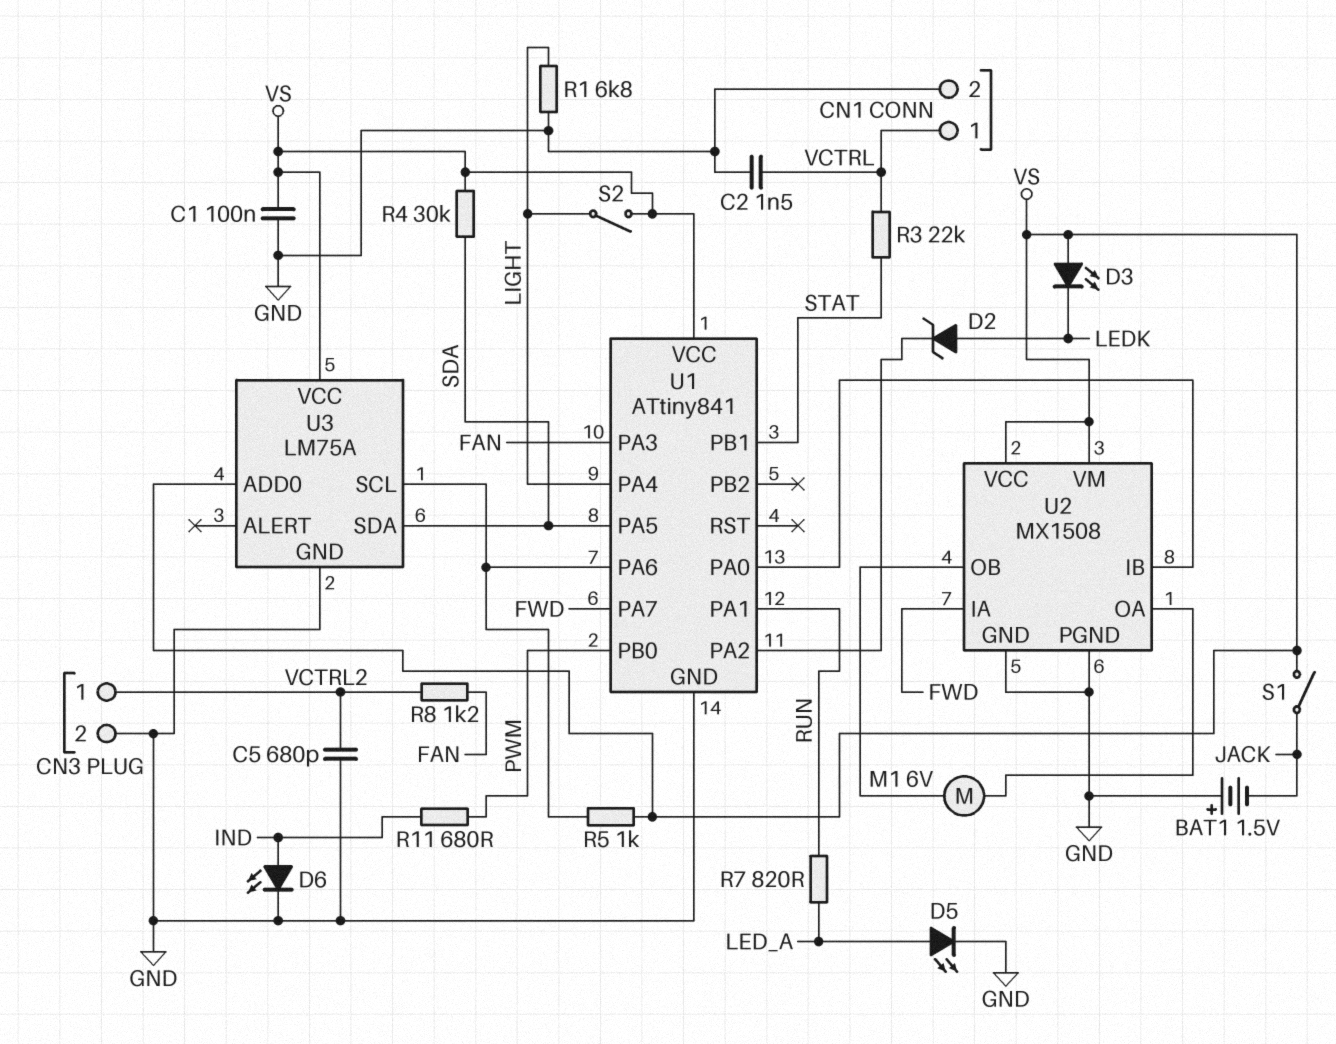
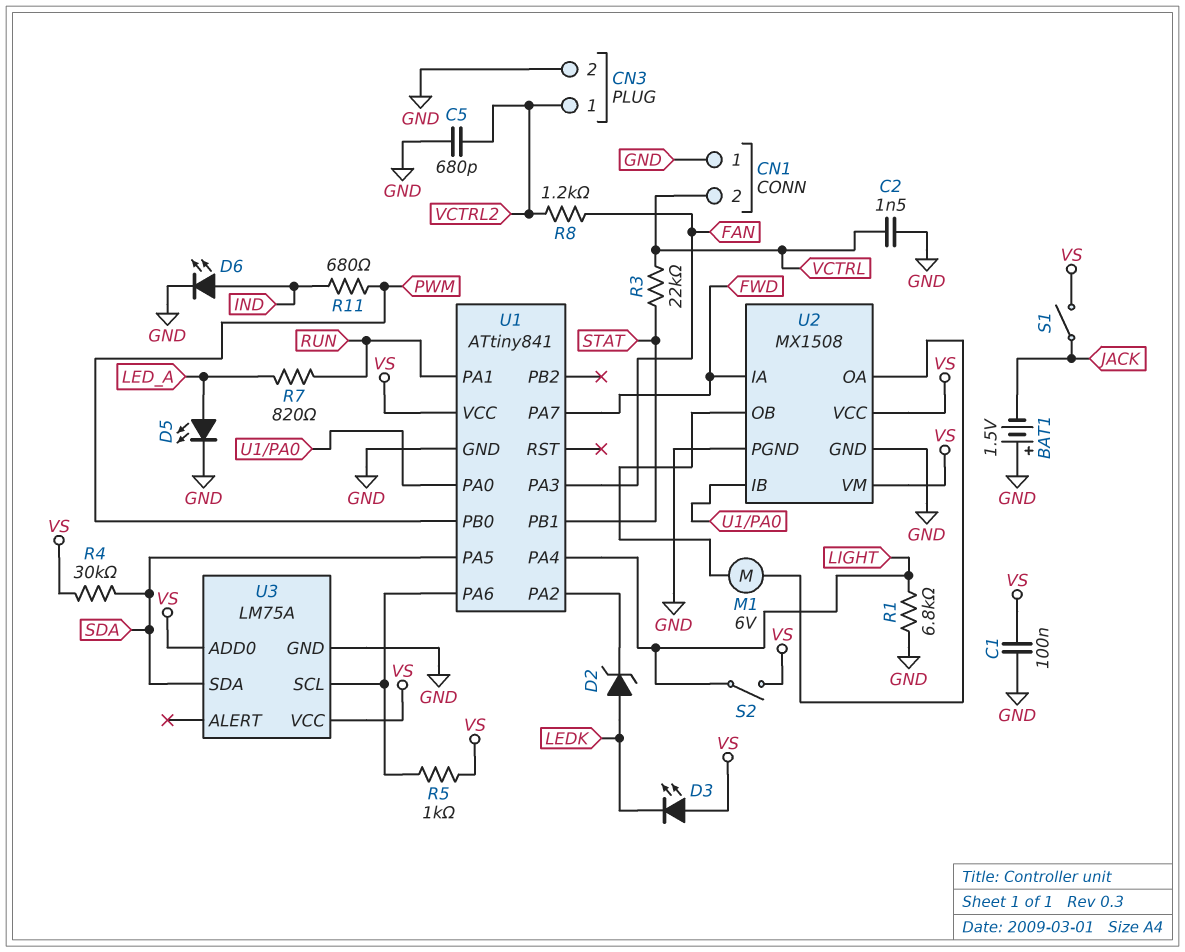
CN1 pin 1: VCTRL -> GND
CN1 pin 2: GND -> VCTRL

